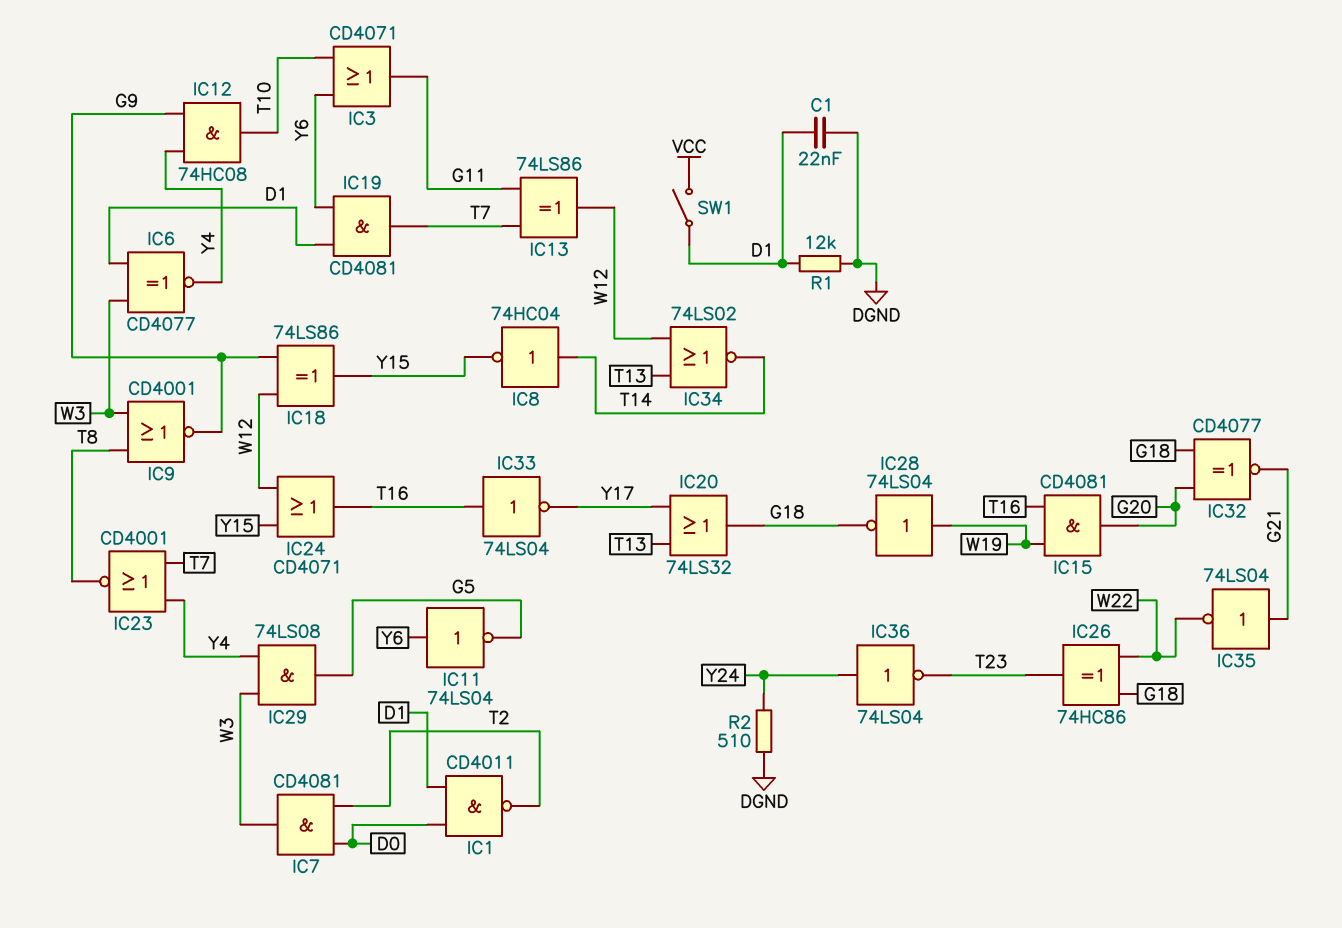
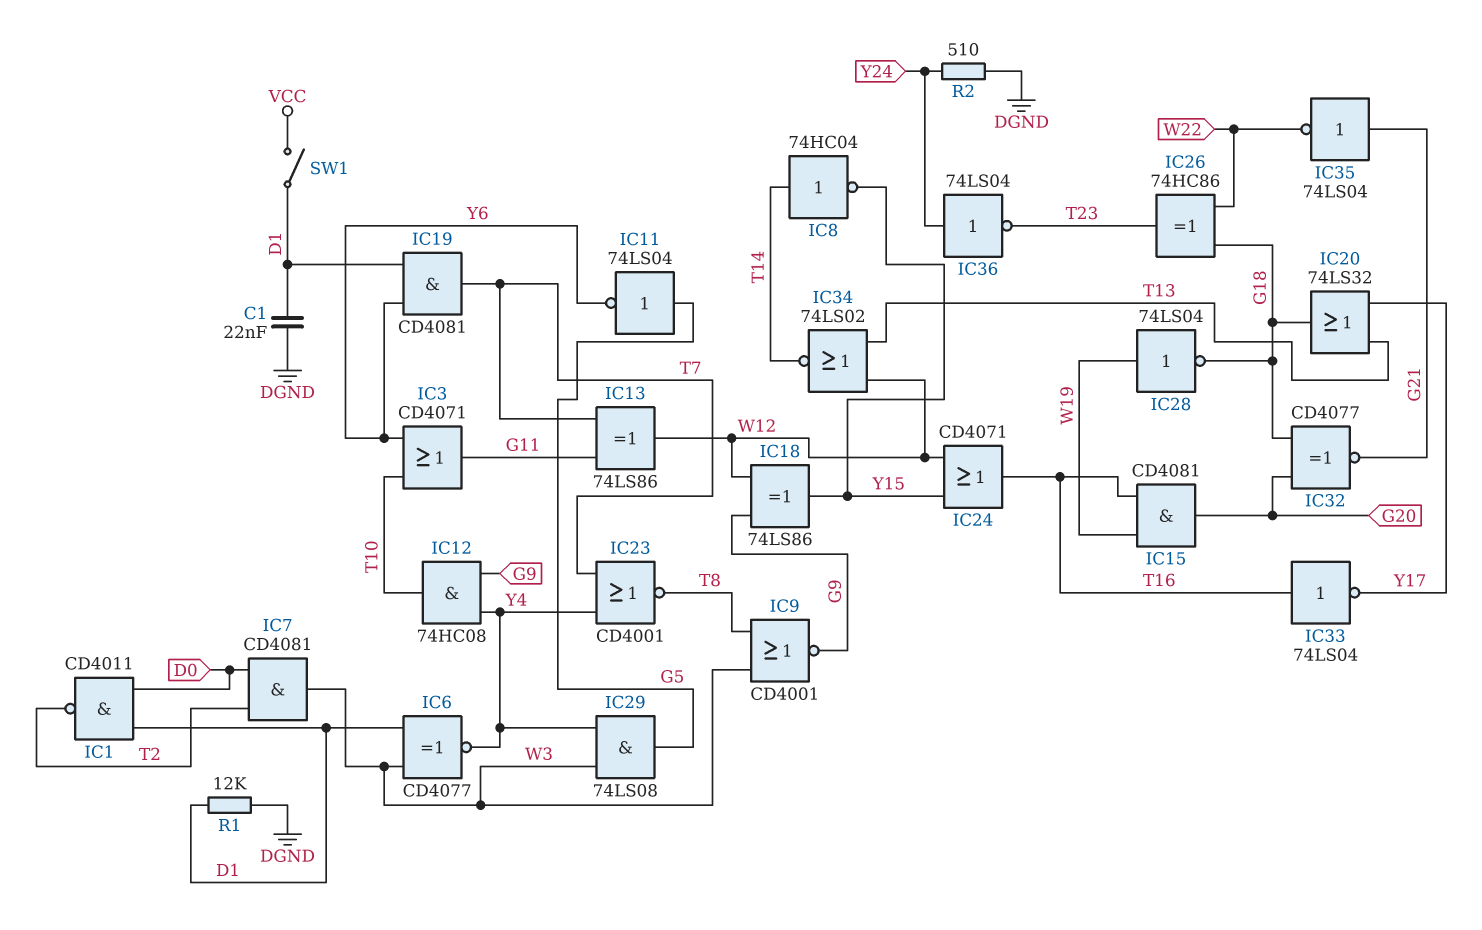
IC11: NOT 74LS04 (in Y6, out G5) -> NOT 74LS04 (in G5, out Y6)

